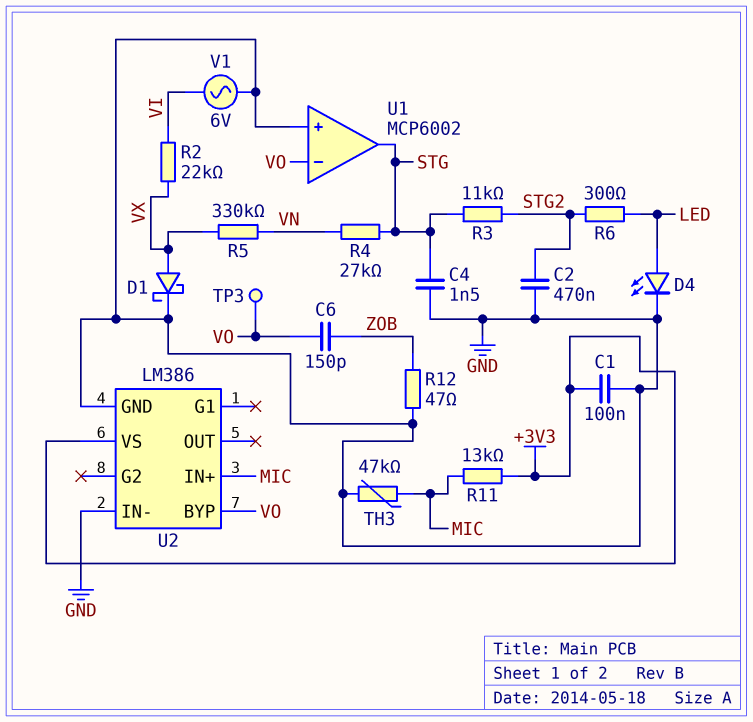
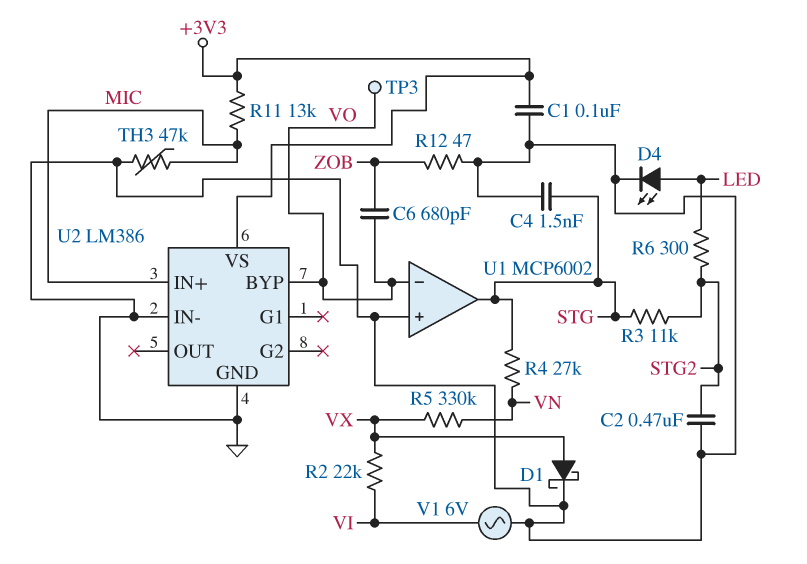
C6: 150pF (VO, ZOB) -> 680pF (VO, ZOB)

